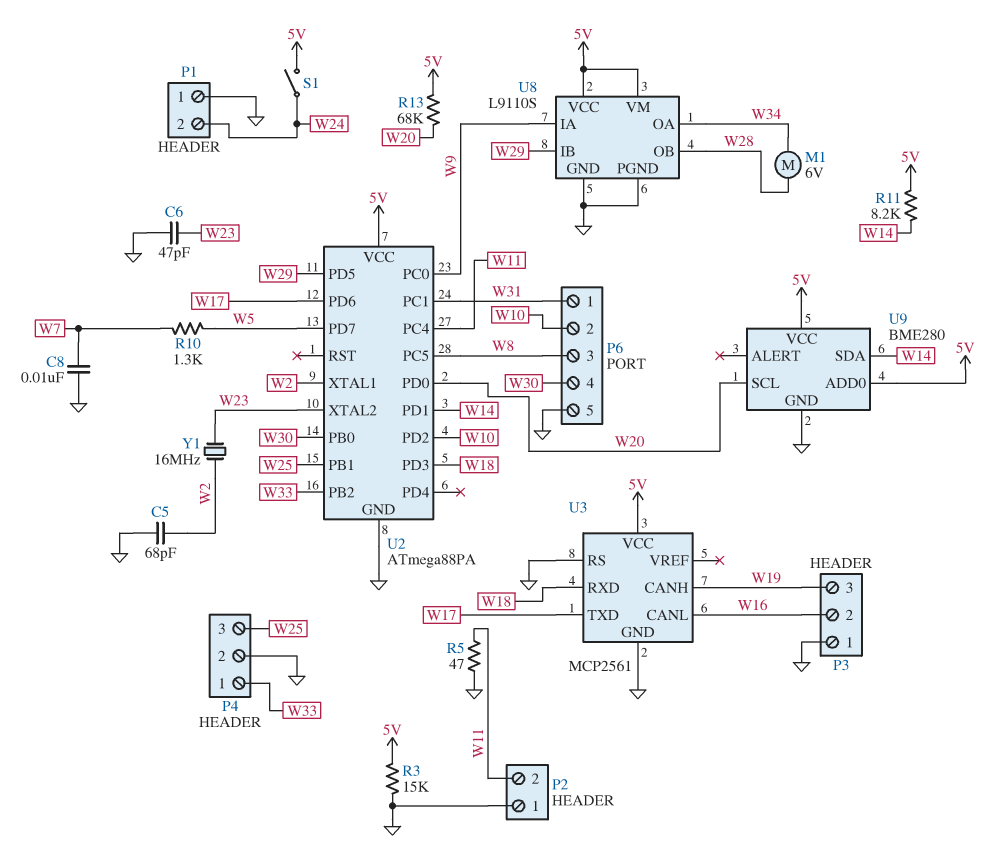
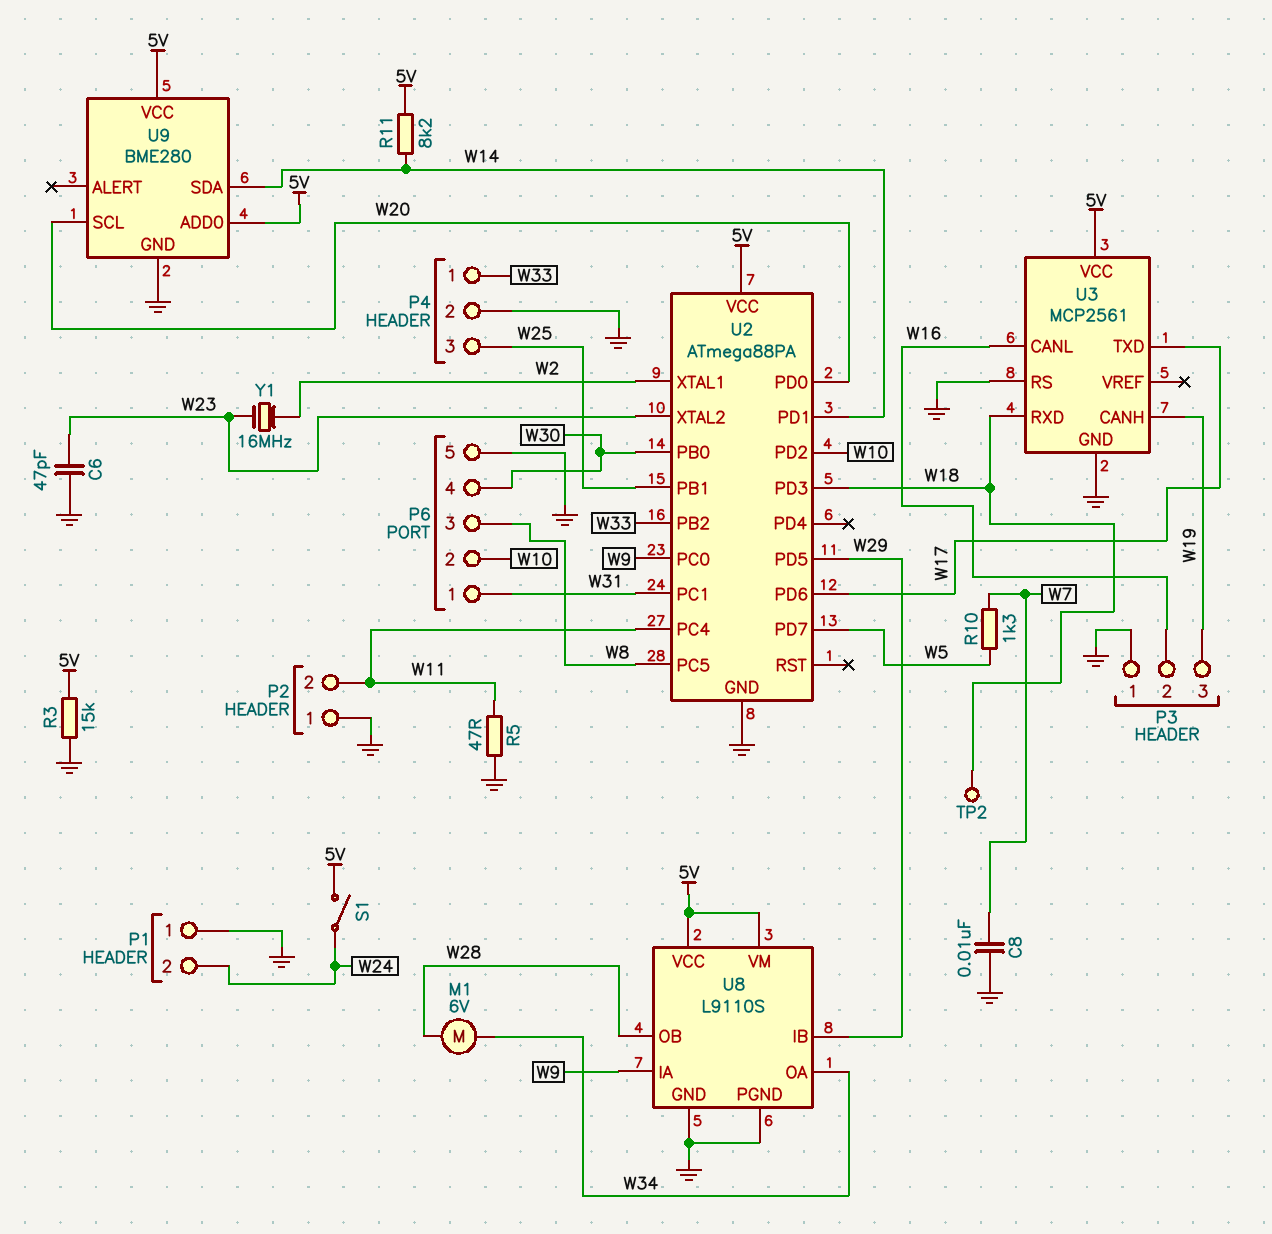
C5: 68pF (GND, W2) -> none
R13: 68k (5V, W20) -> none
TP2: none -> test point (W18)

